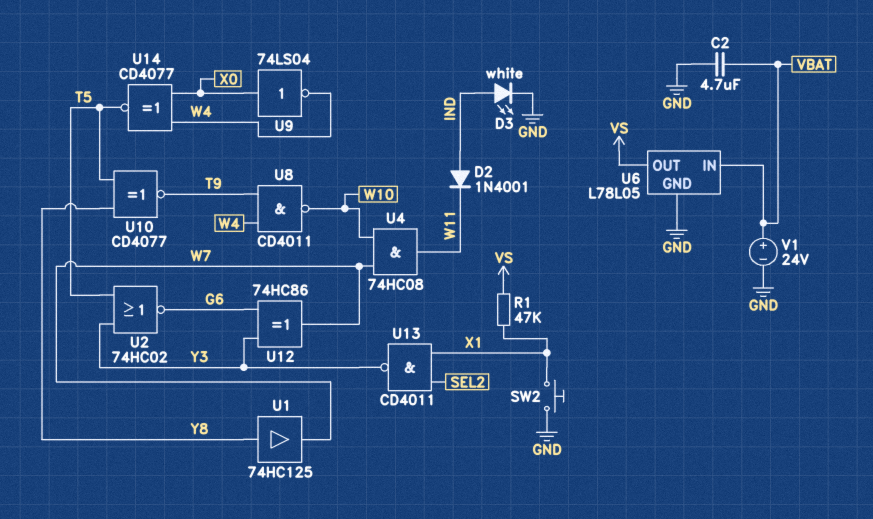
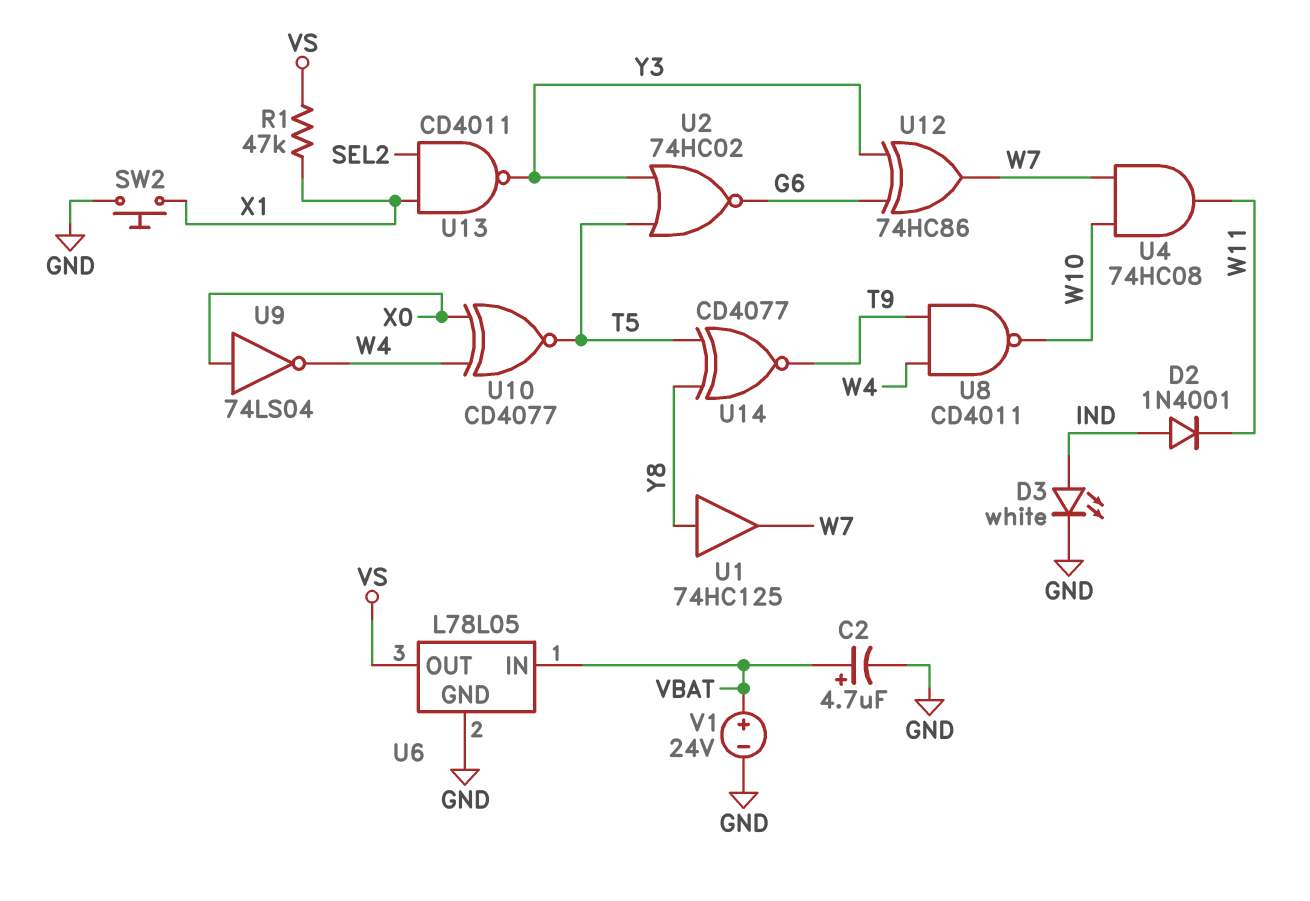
C2: 4.7uF (GND, VBAT) -> 4.7uF (plus VBAT, minus GND)
U10: XNOR CD4077 (in T5, in Y8, out T9) -> XNOR CD4077 (in W4, in X0, out T5)
U14: XNOR CD4077 (in W4, in X0, out T5) -> XNOR CD4077 (in T5, in Y8, out T9)

